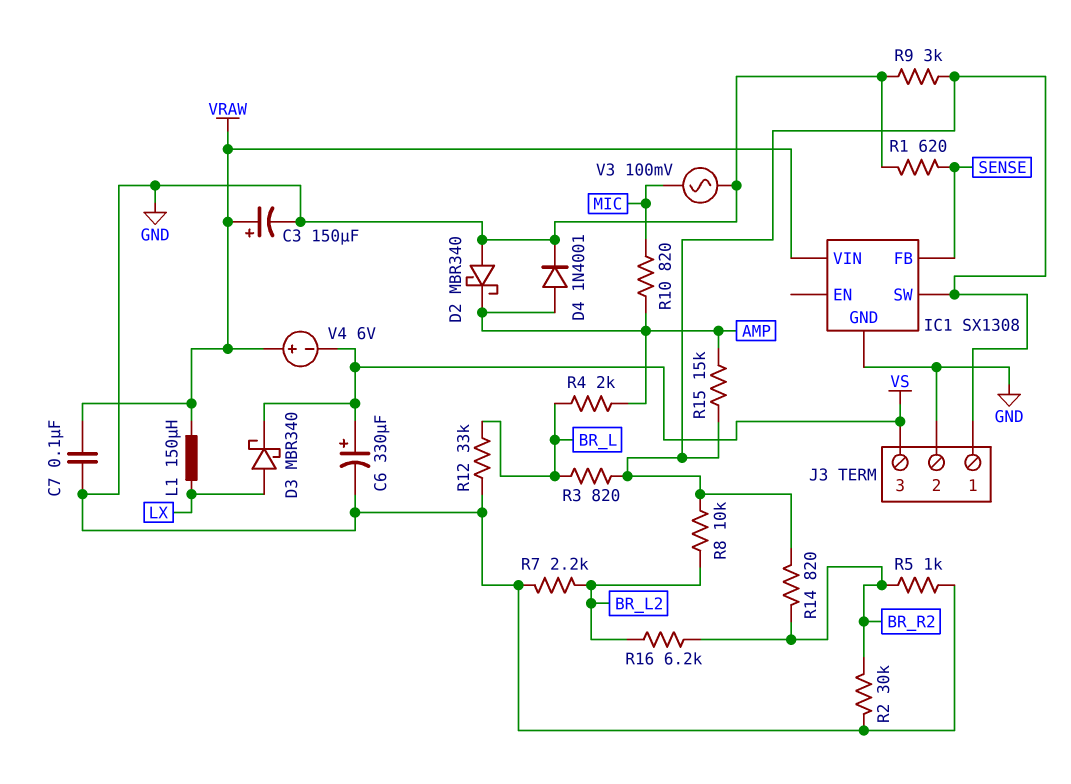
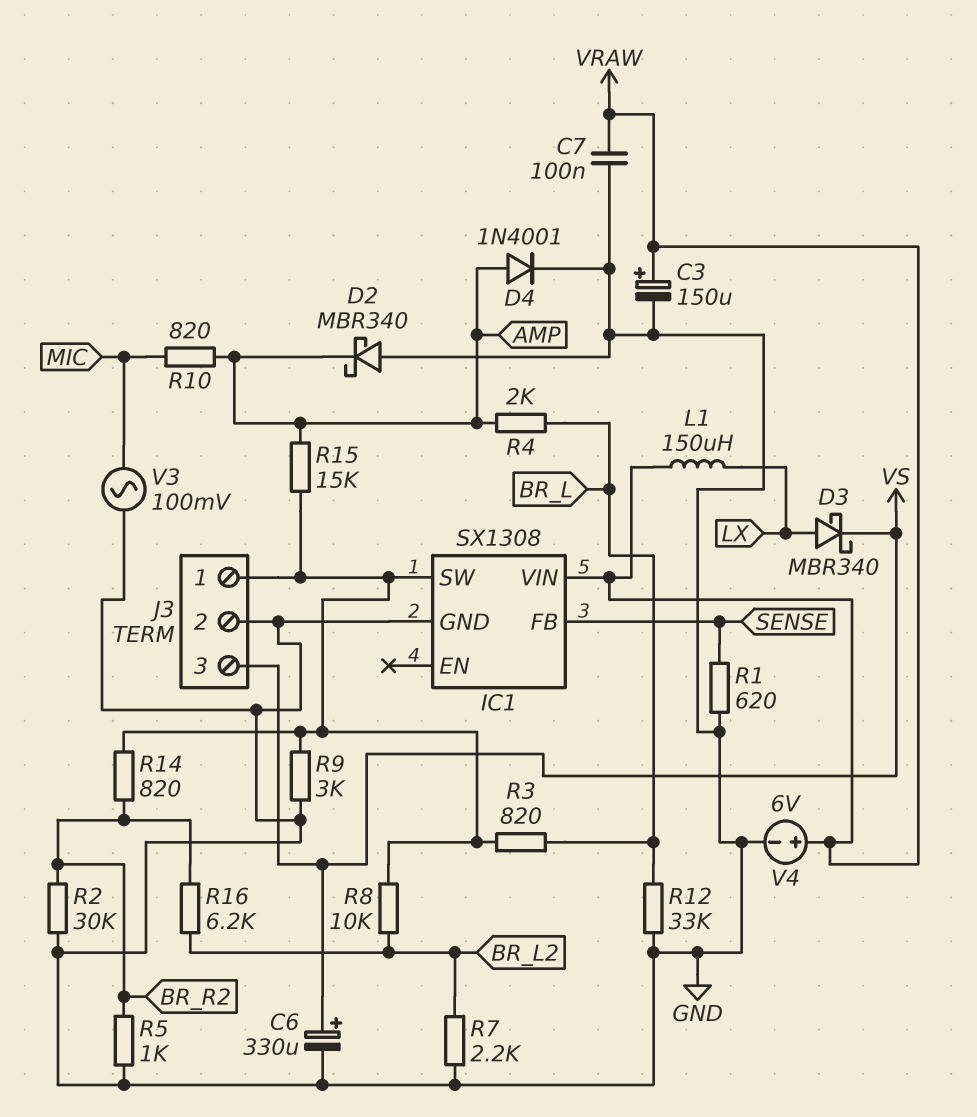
V4: 6V (plus VRAW, minus VS) -> 6V (plus VRAW, minus GND)

